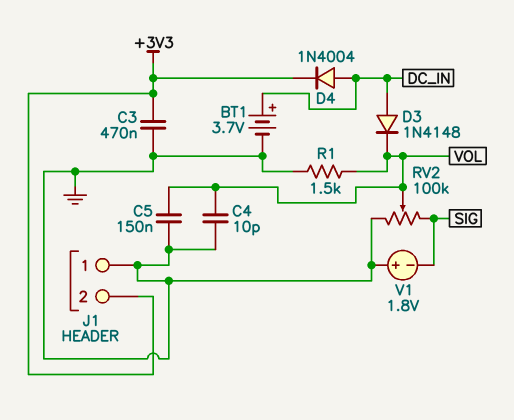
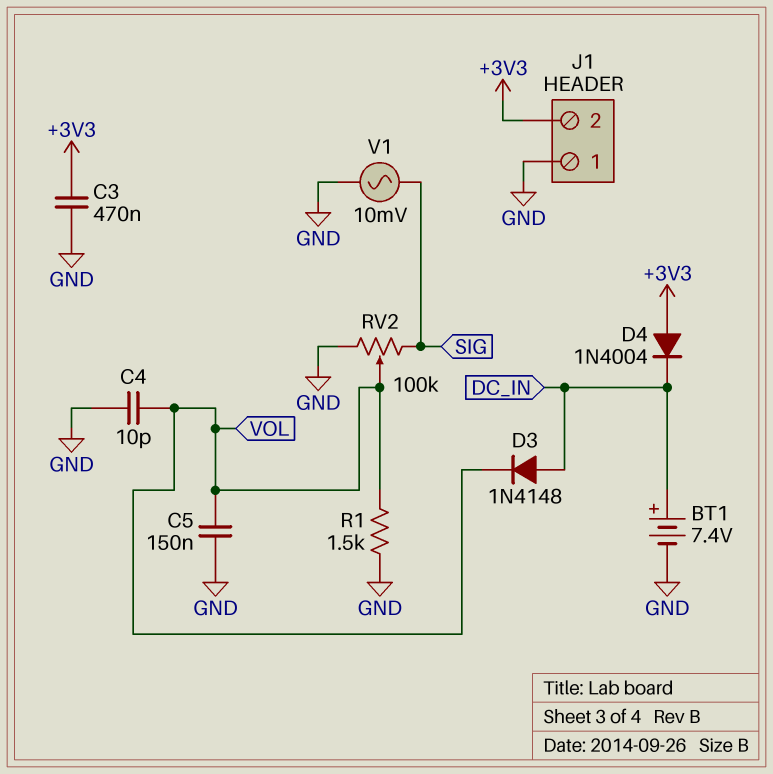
BT1: 3.7V (plus DC_IN, minus GND) -> 7.4V (plus DC_IN, minus GND)
D4: diode 1N4004 (A DC_IN, K +3V3) -> diode 1N4004 (A +3V3, K DC_IN)
V1: 1.8V (plus GND, minus SIG) -> AC 10mV (GND, SIG)

